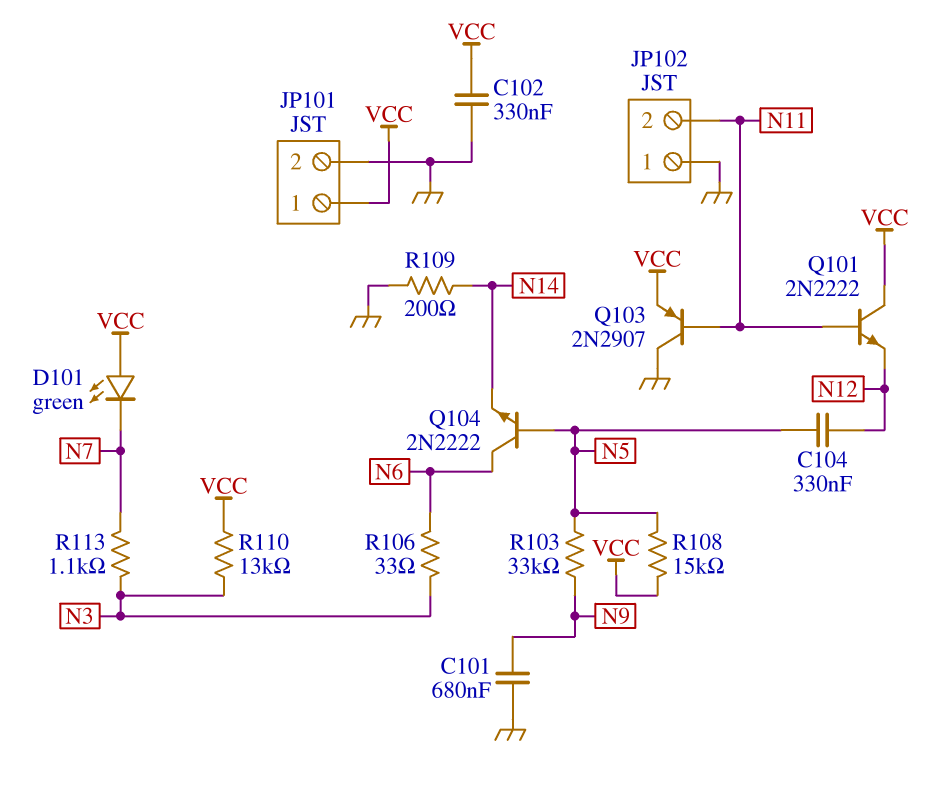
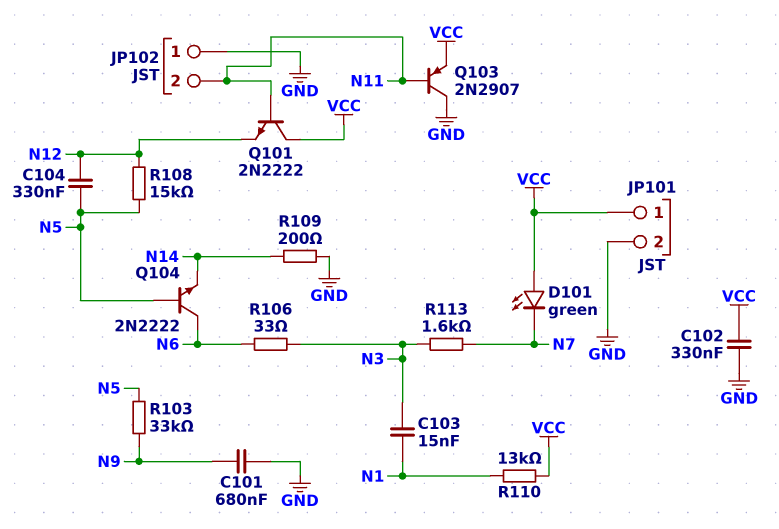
C103: none -> 15nF (N1, N3)
R108: 15k (N5, VCC) -> 15k (N5, N12)
R110: 13k (N3, VCC) -> 13k (N1, VCC)
R113: 1.1k (N3, N7) -> 1.6k (N3, N7)

